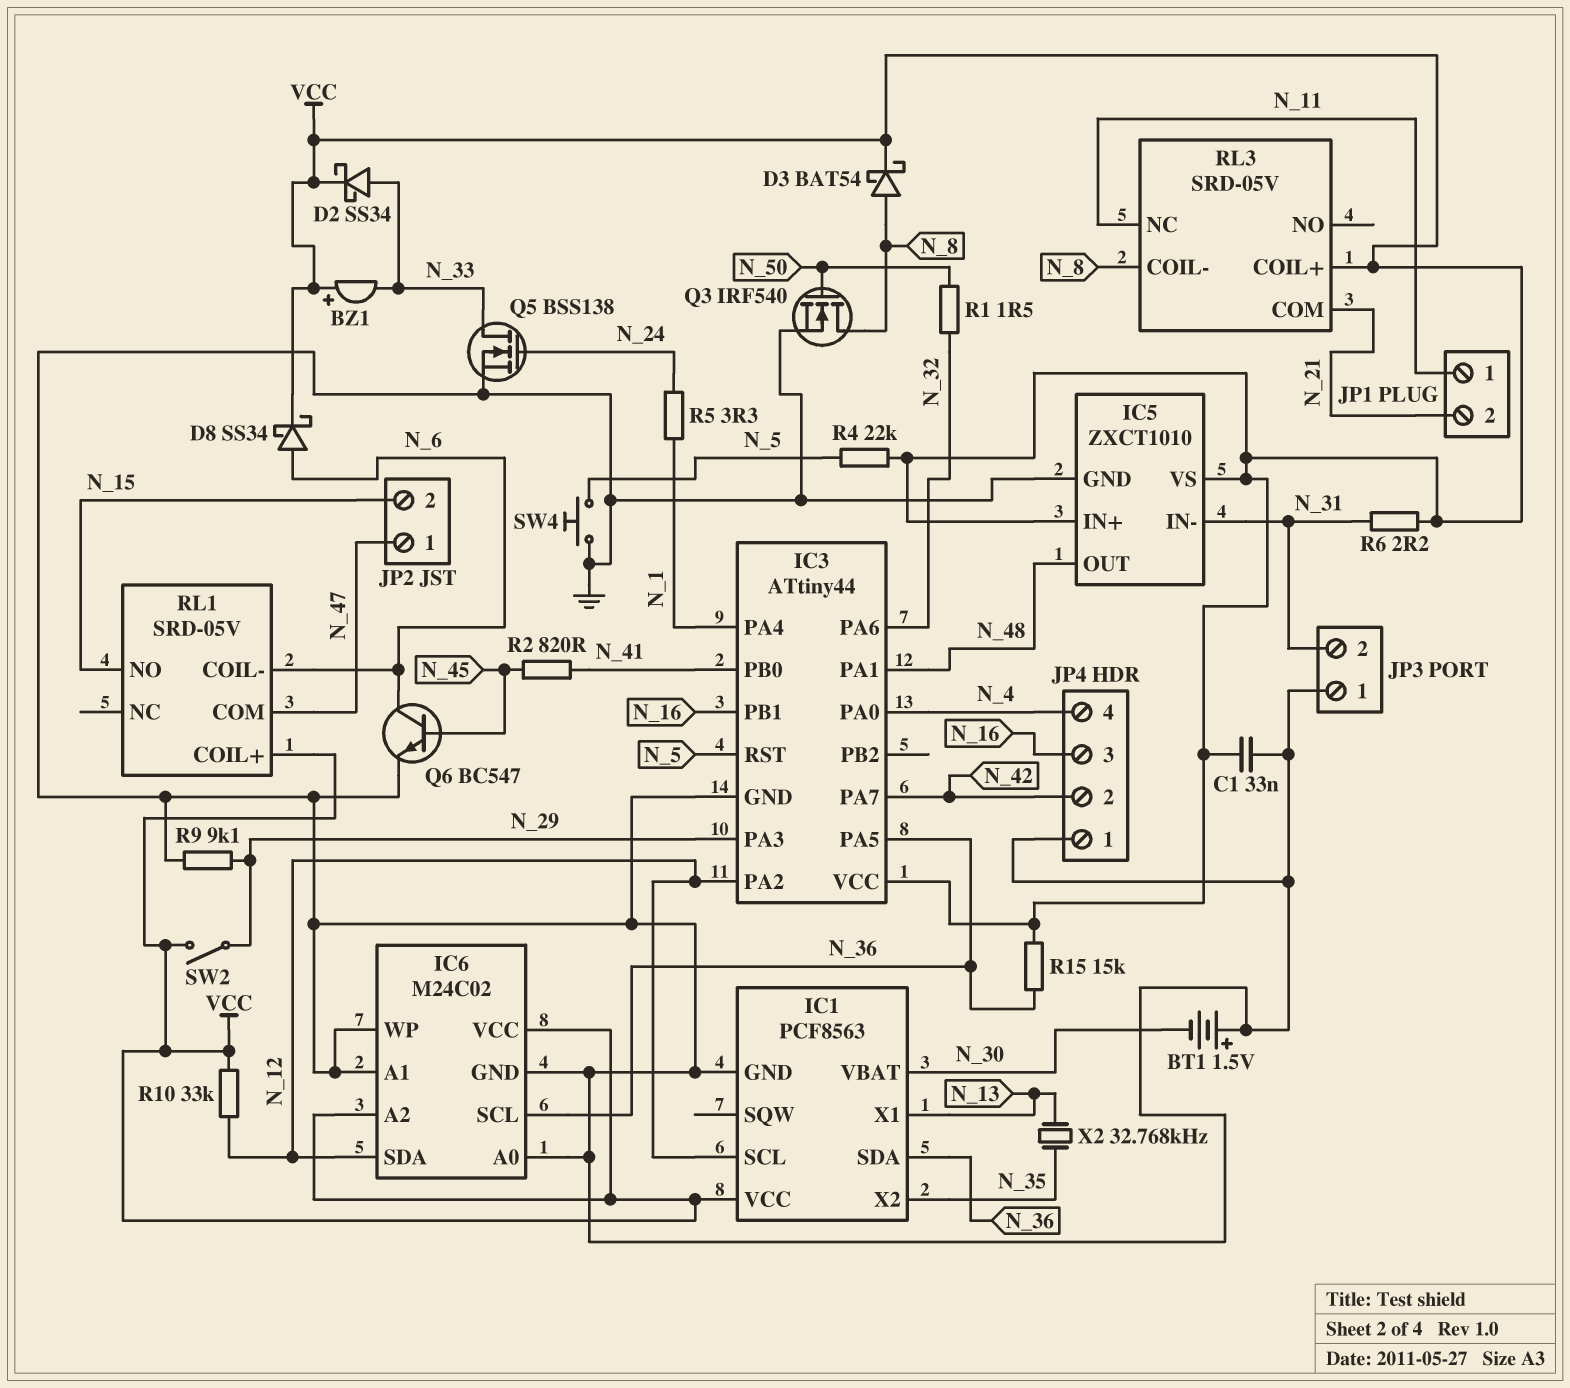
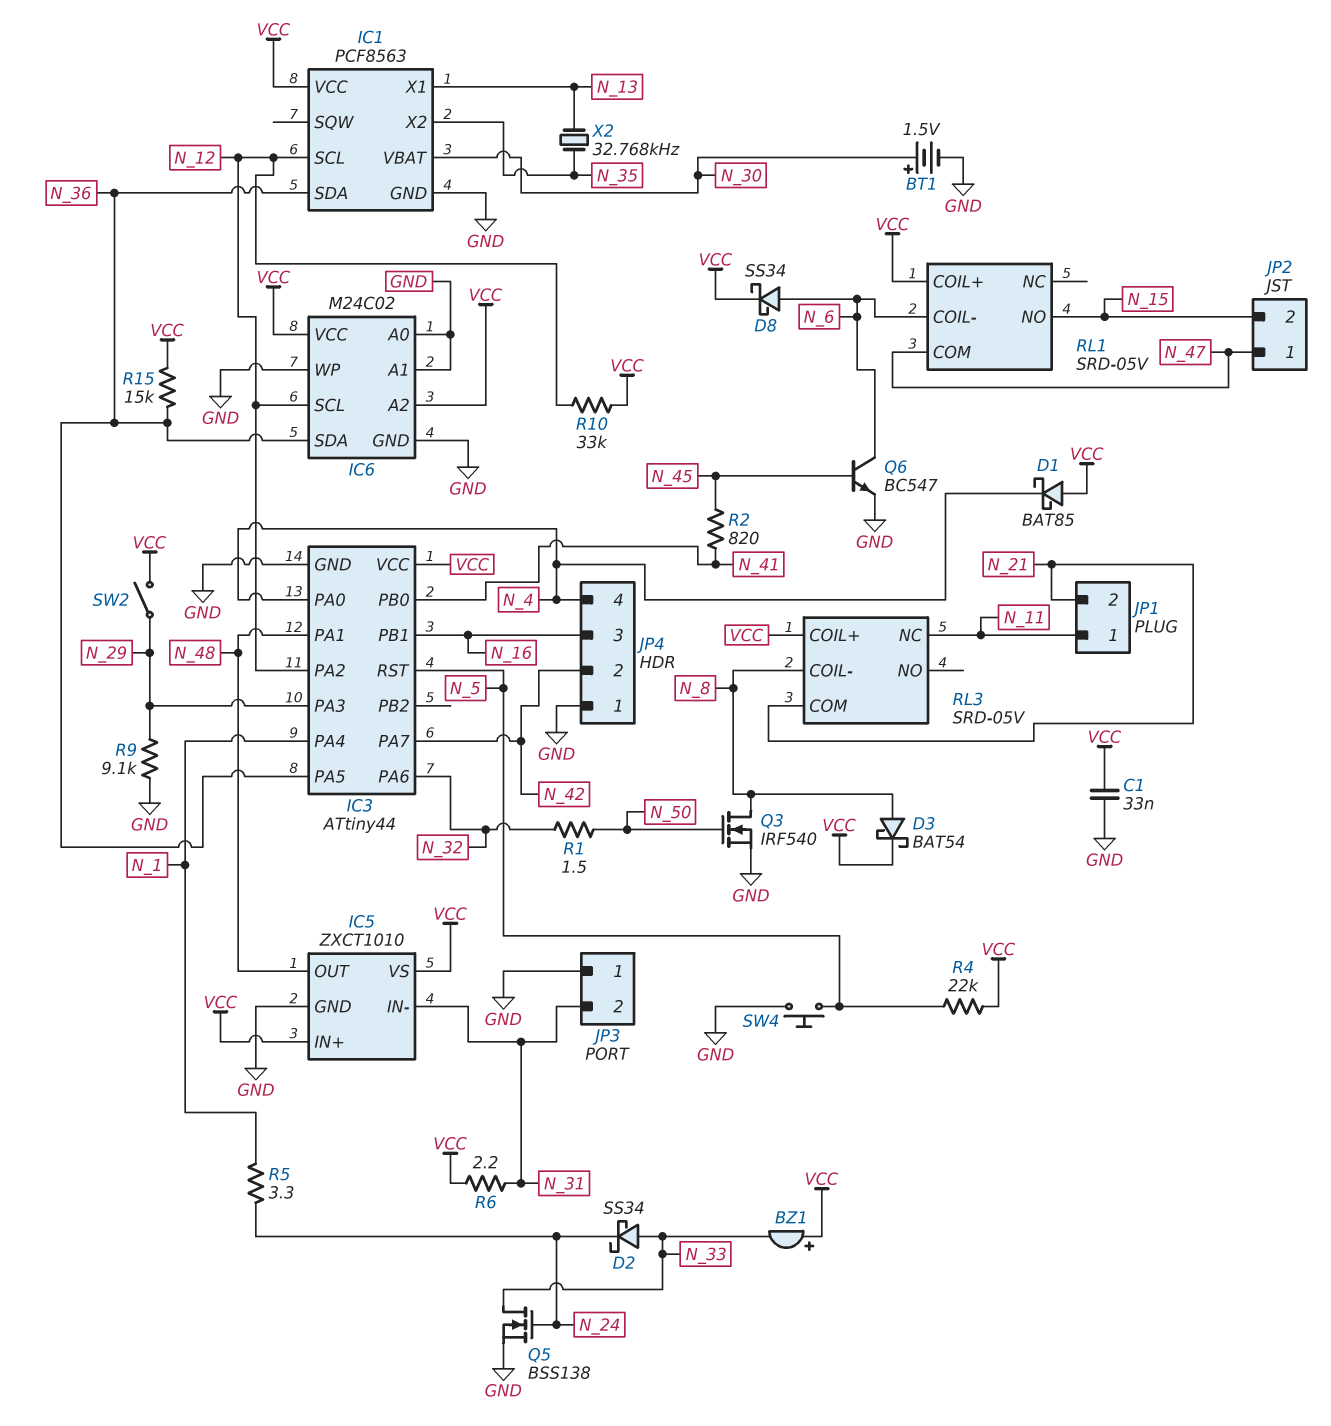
BT1: 1.5V (plus GND, minus N_30) -> 1.5V (plus N_30, minus GND)
D1: none -> schottky BAT85 (A VCC, K N_4)
D2: schottky SS34 (A N_33, K VCC) -> schottky SS34 (A N_33, K N_24)
IC6 pin SCL: N_36 -> N_12
IC6 pin SDA: N_12 -> N_36

